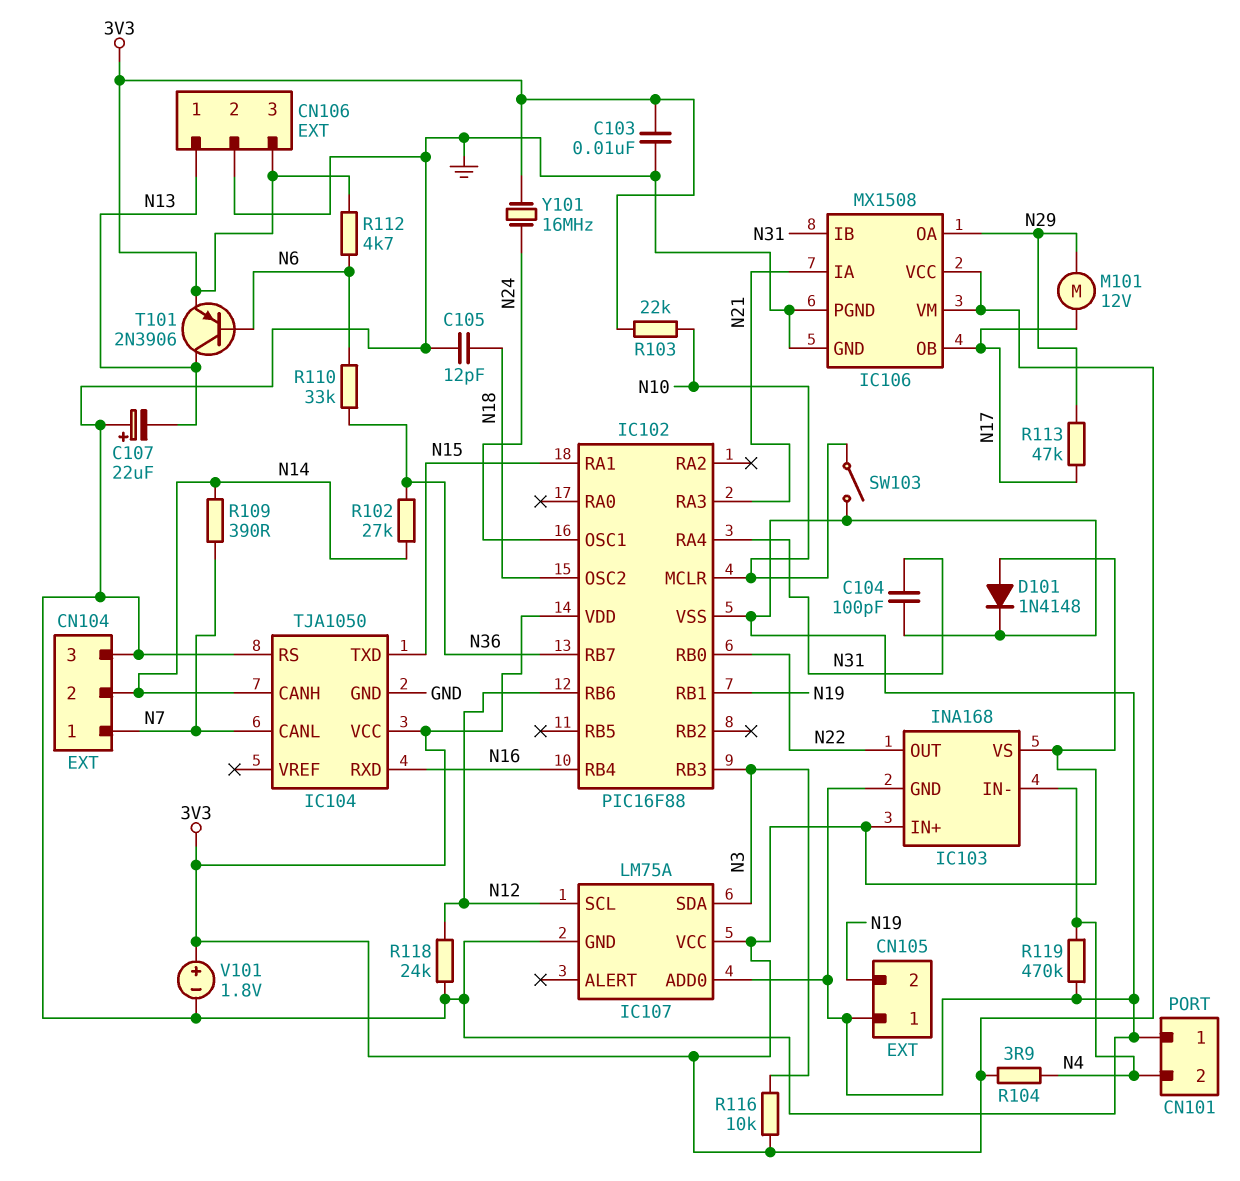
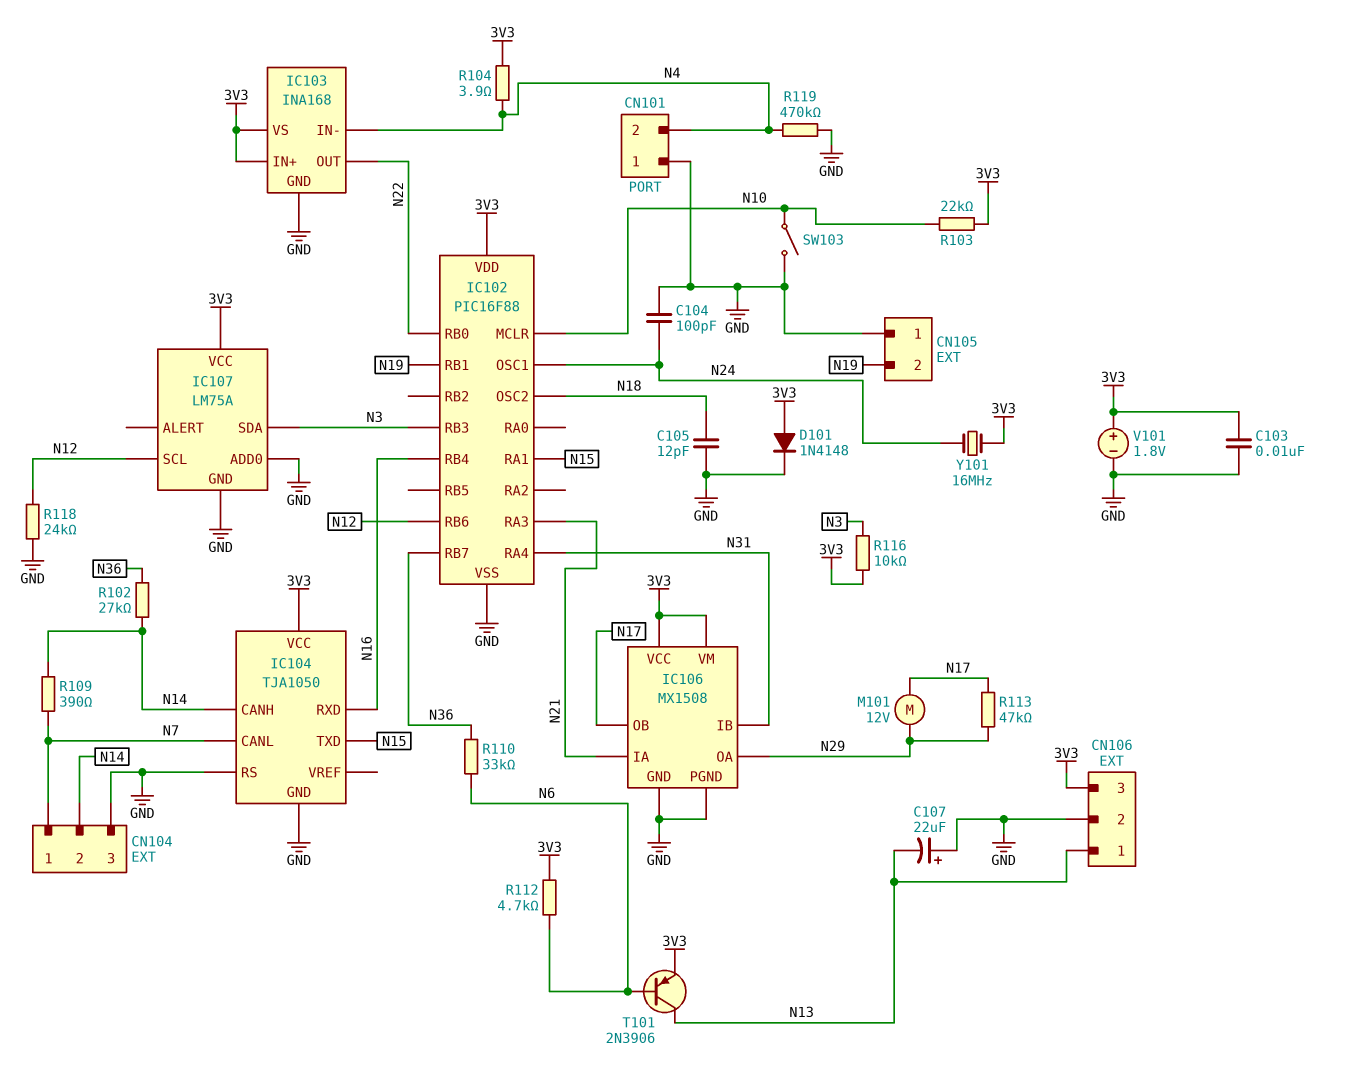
C104: 100pF (GND, N31) -> 100pF (GND, N24)

